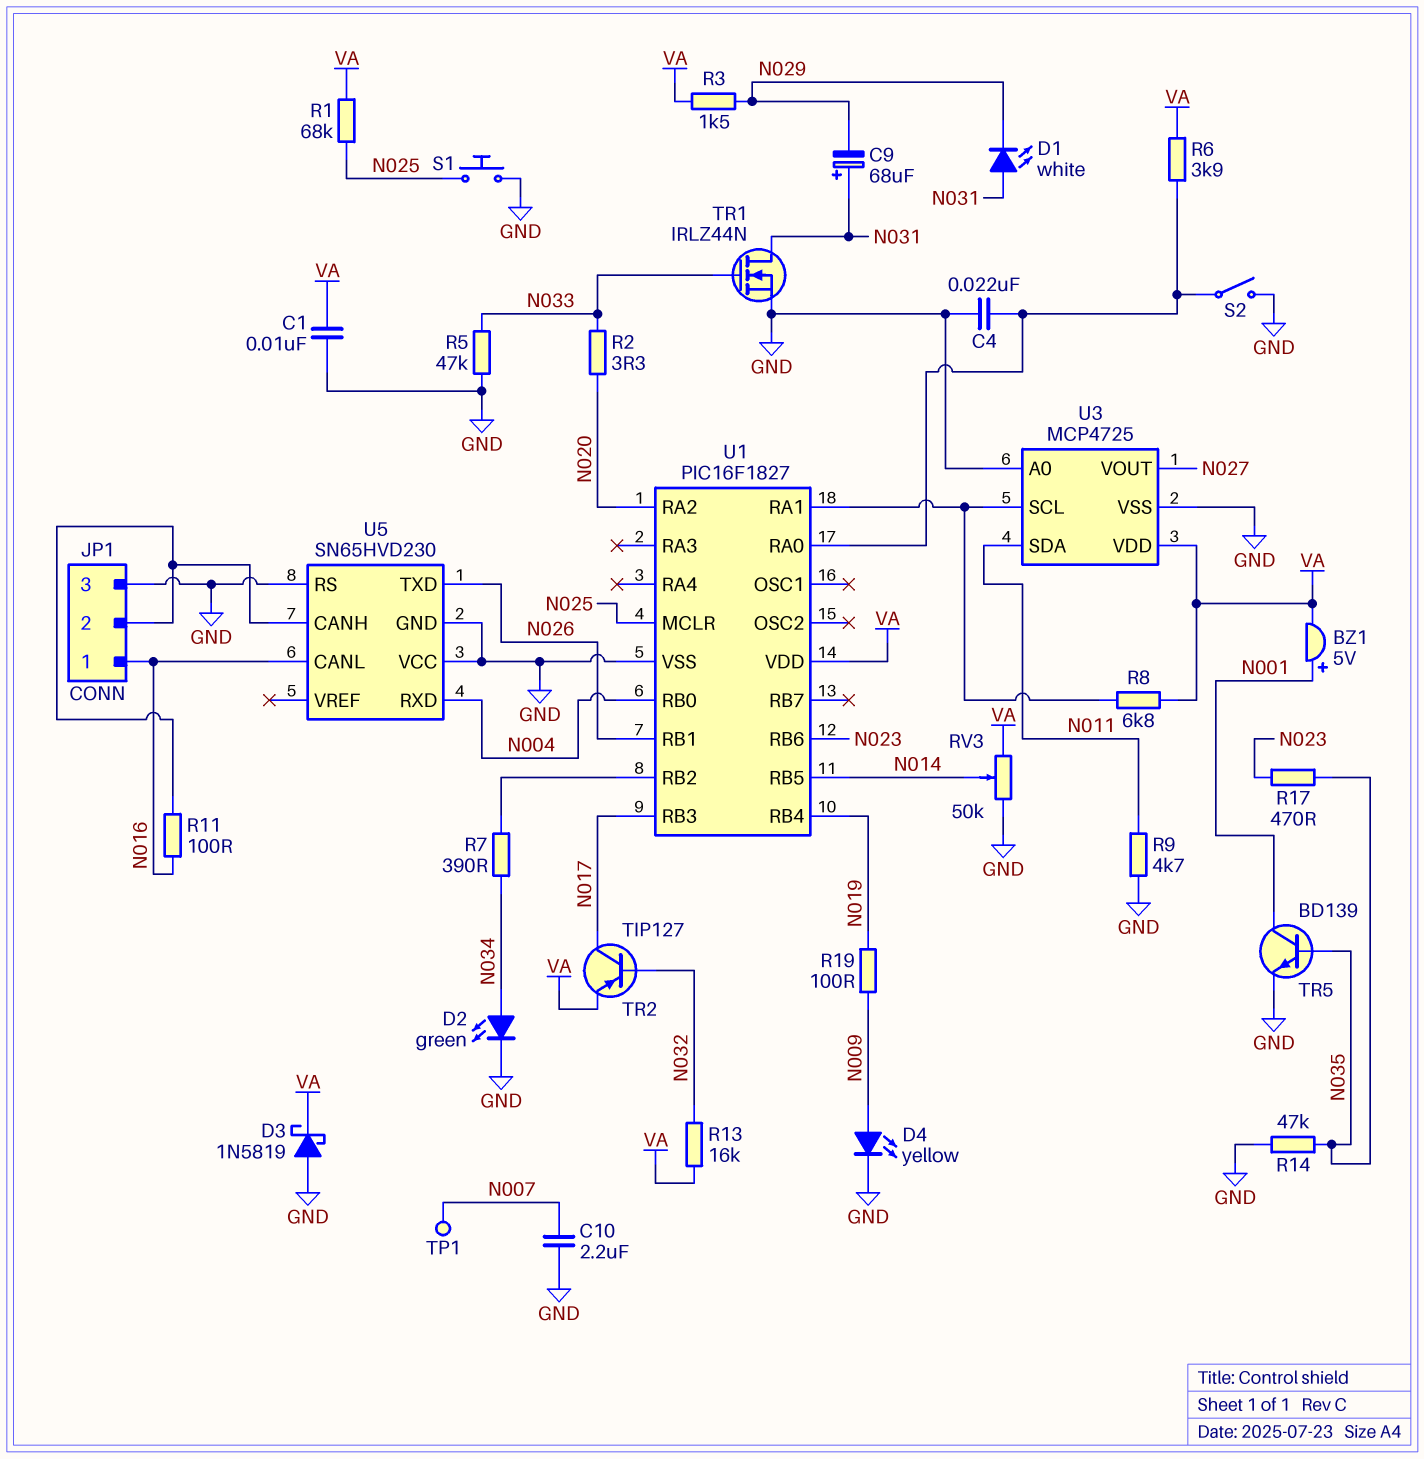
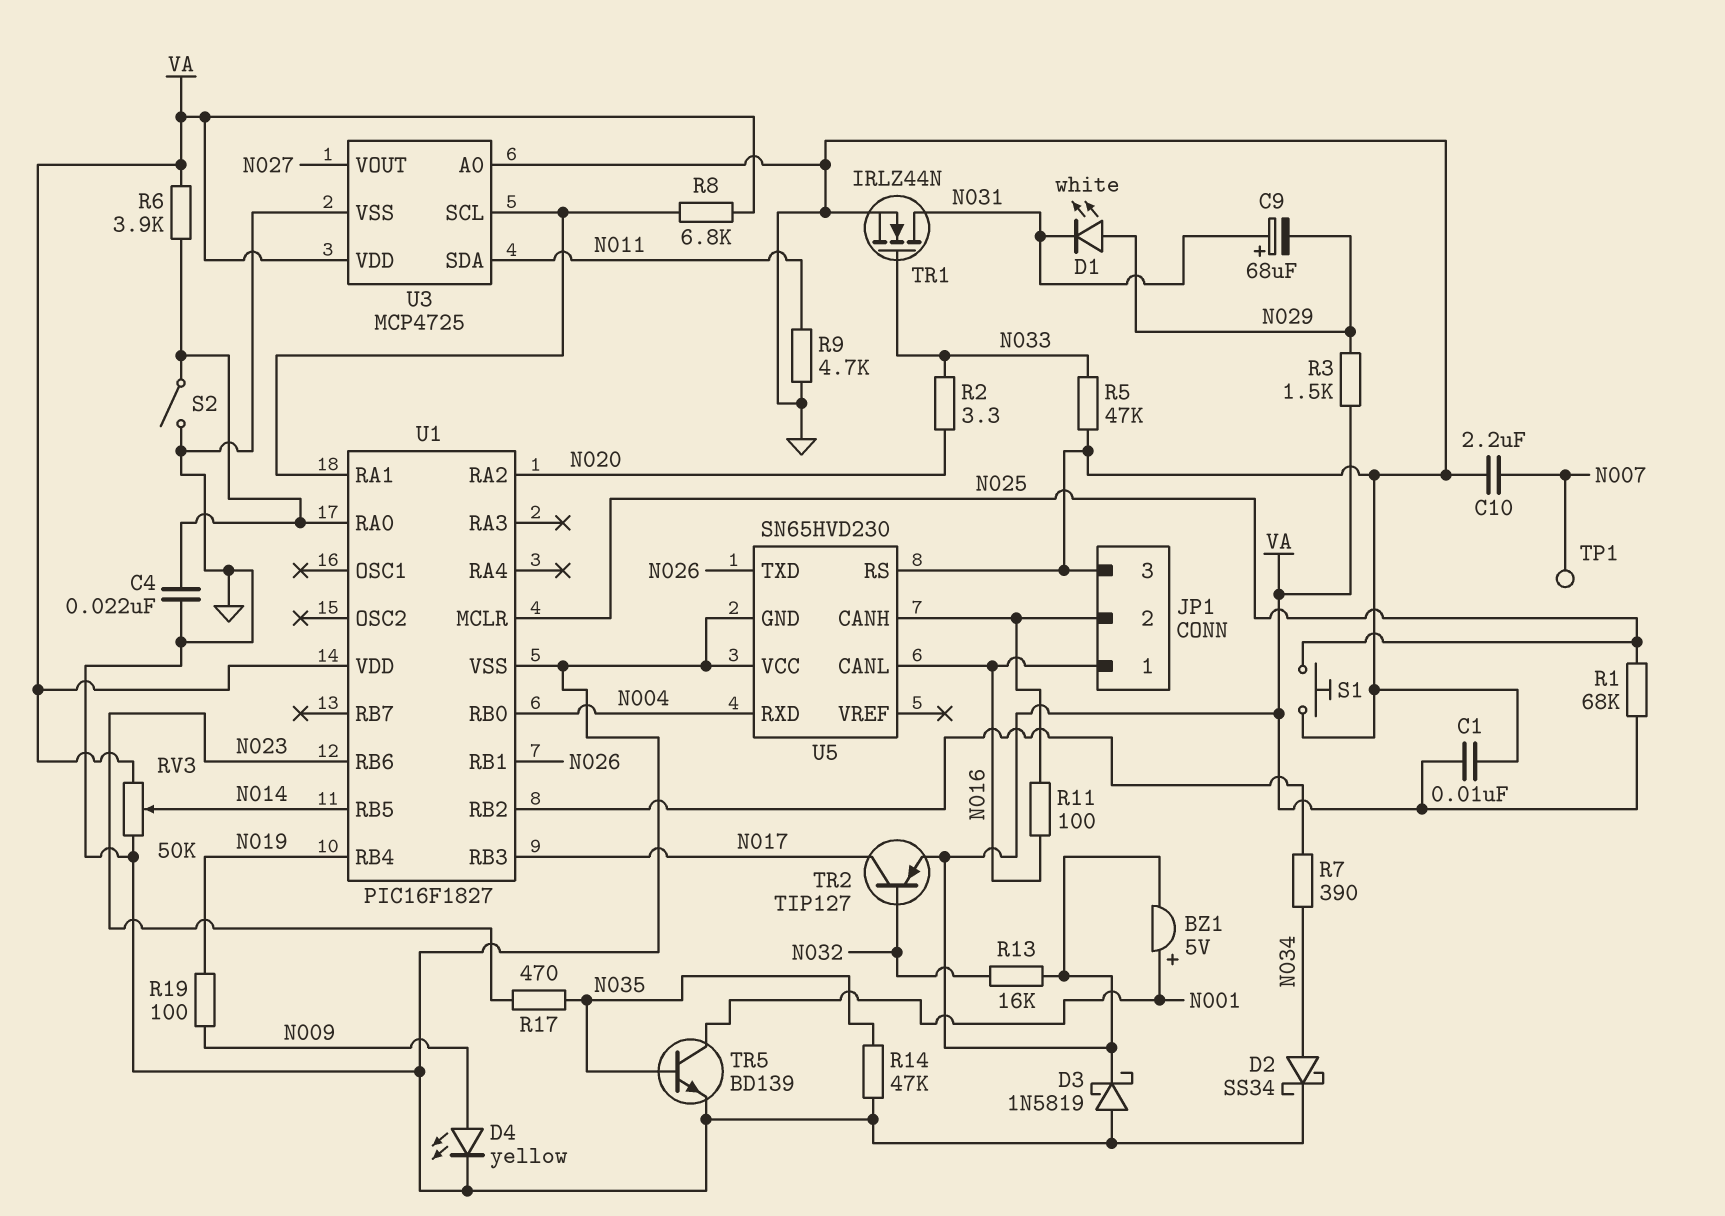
D1: LED white (A N031, K N029) -> LED white (A N029, K N031)
D2: LED green (A N034, K GND) -> schottky SS34 (A N034, K GND)

